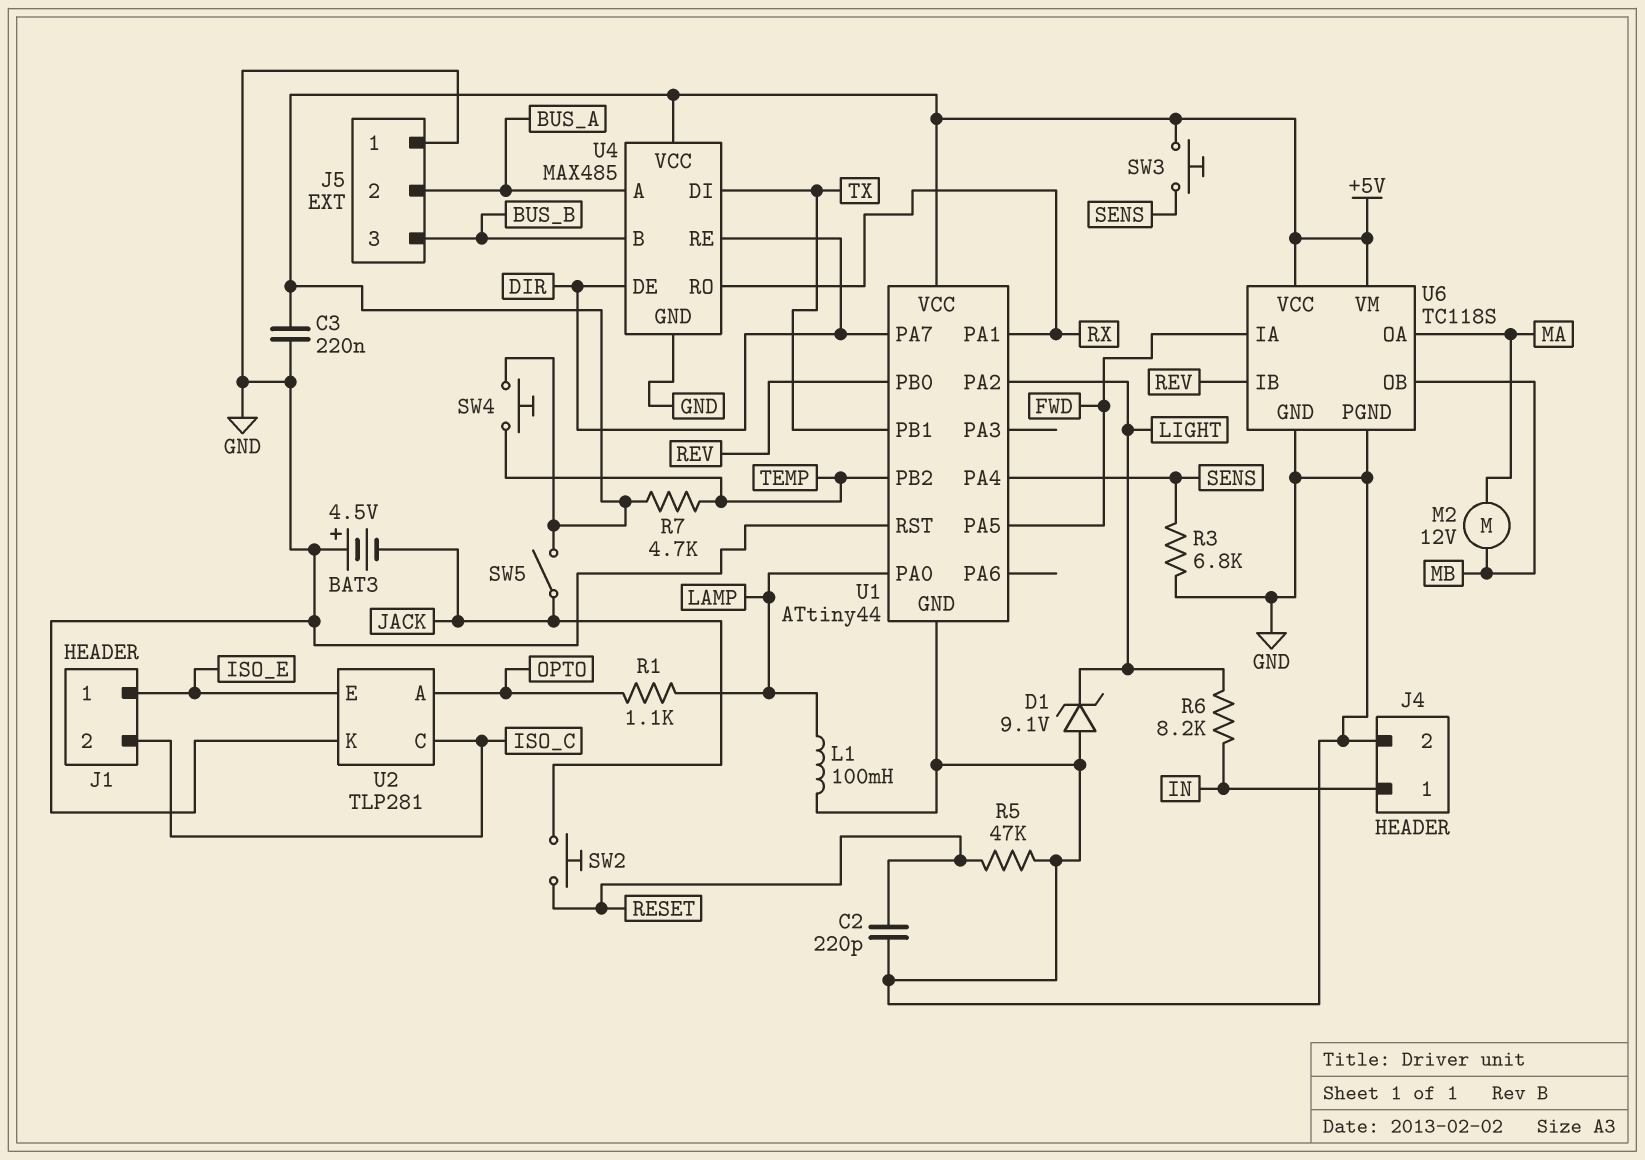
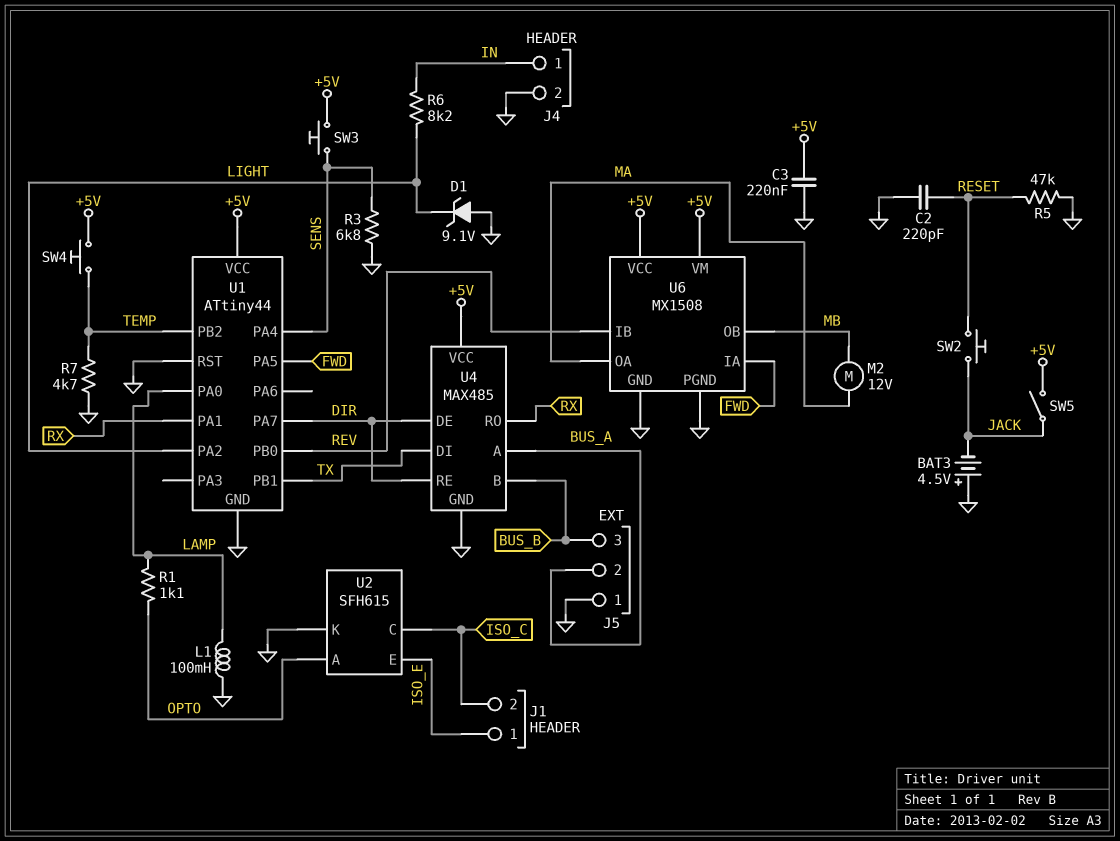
R7: 4.7k (+5V, TEMP) -> 4.7k (GND, TEMP)
U2: TLP281 -> SFH615
U6: TC118S -> MX1508

